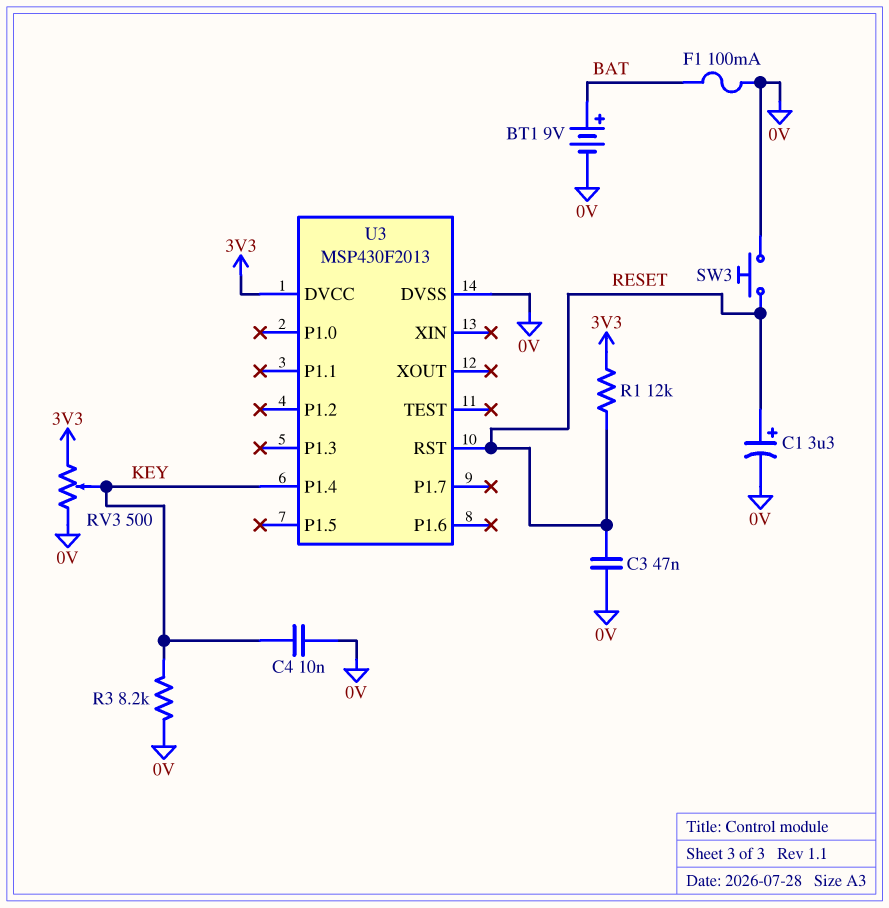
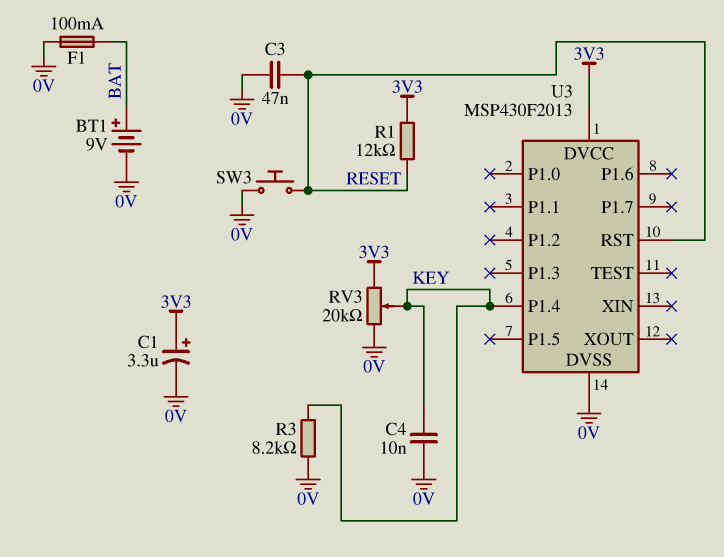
C1: 3.3uF (plus RESET, minus 0V) -> 3.3uF (plus 3V3, minus 0V)
RV3: 500 (0V, 3V3, wiper KEY) -> 20k (0V, 3V3, wiper KEY)

